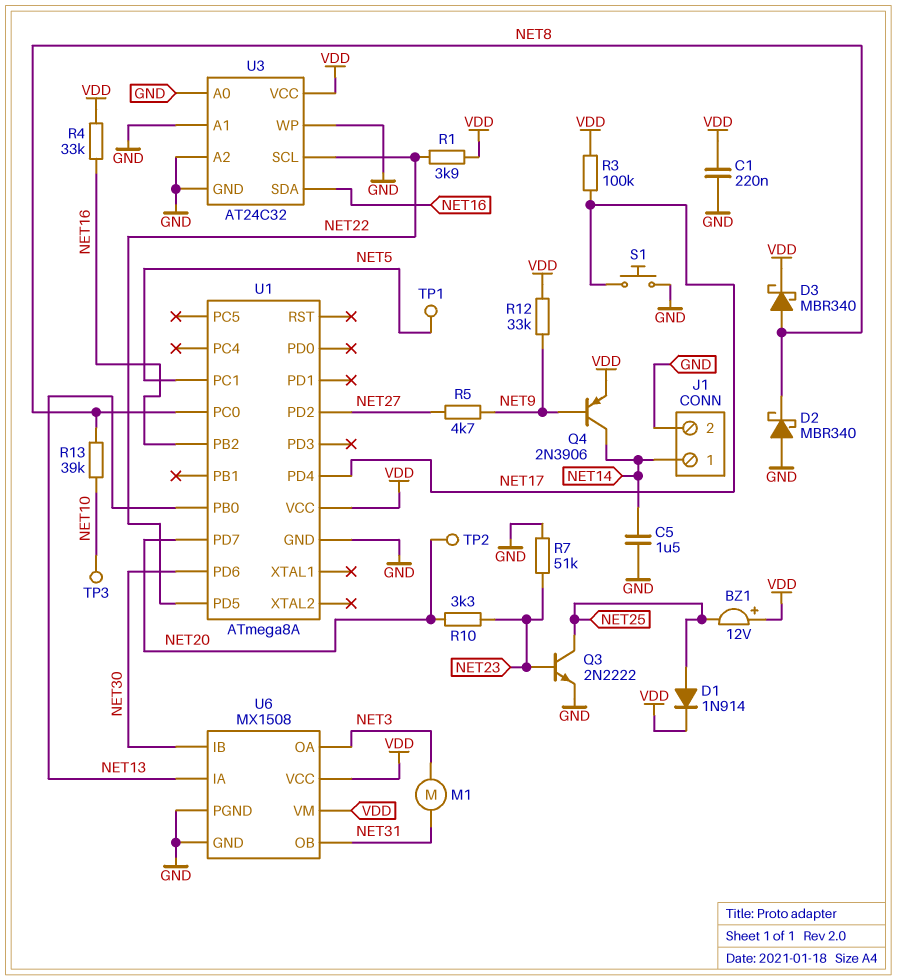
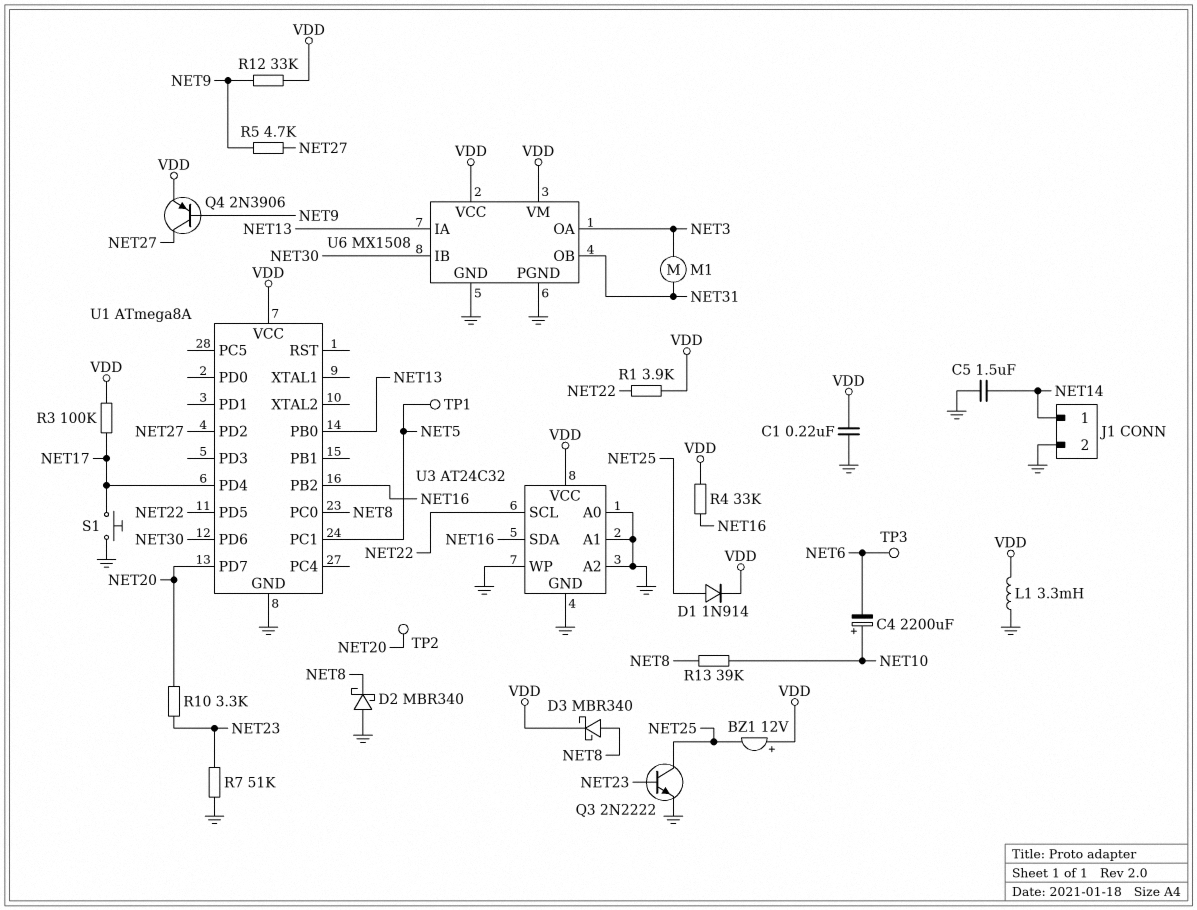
C4: none -> 2200uF (plus NET10, minus NET6)
L1: none -> 3.3mH (GND, VDD)
Q4: PNP 2N3906 (B NET9, C NET14, E VDD) -> PNP 2N3906 (B NET9, C NET27, E VDD)
TP3: test point (NET10) -> test point (NET6)

